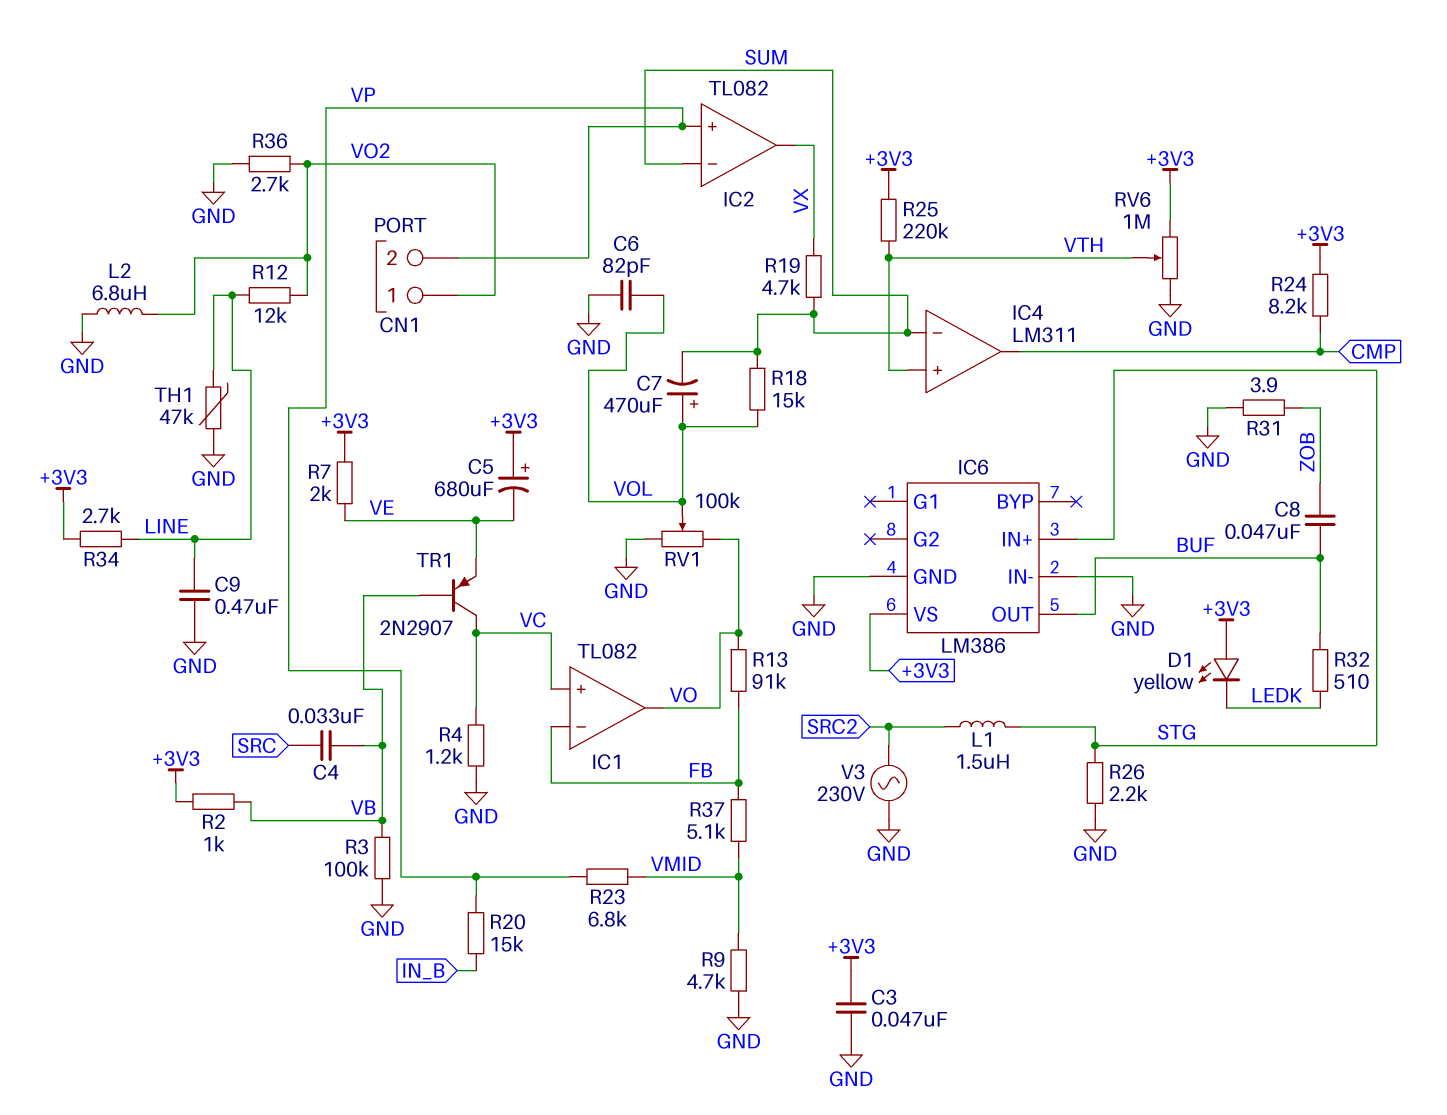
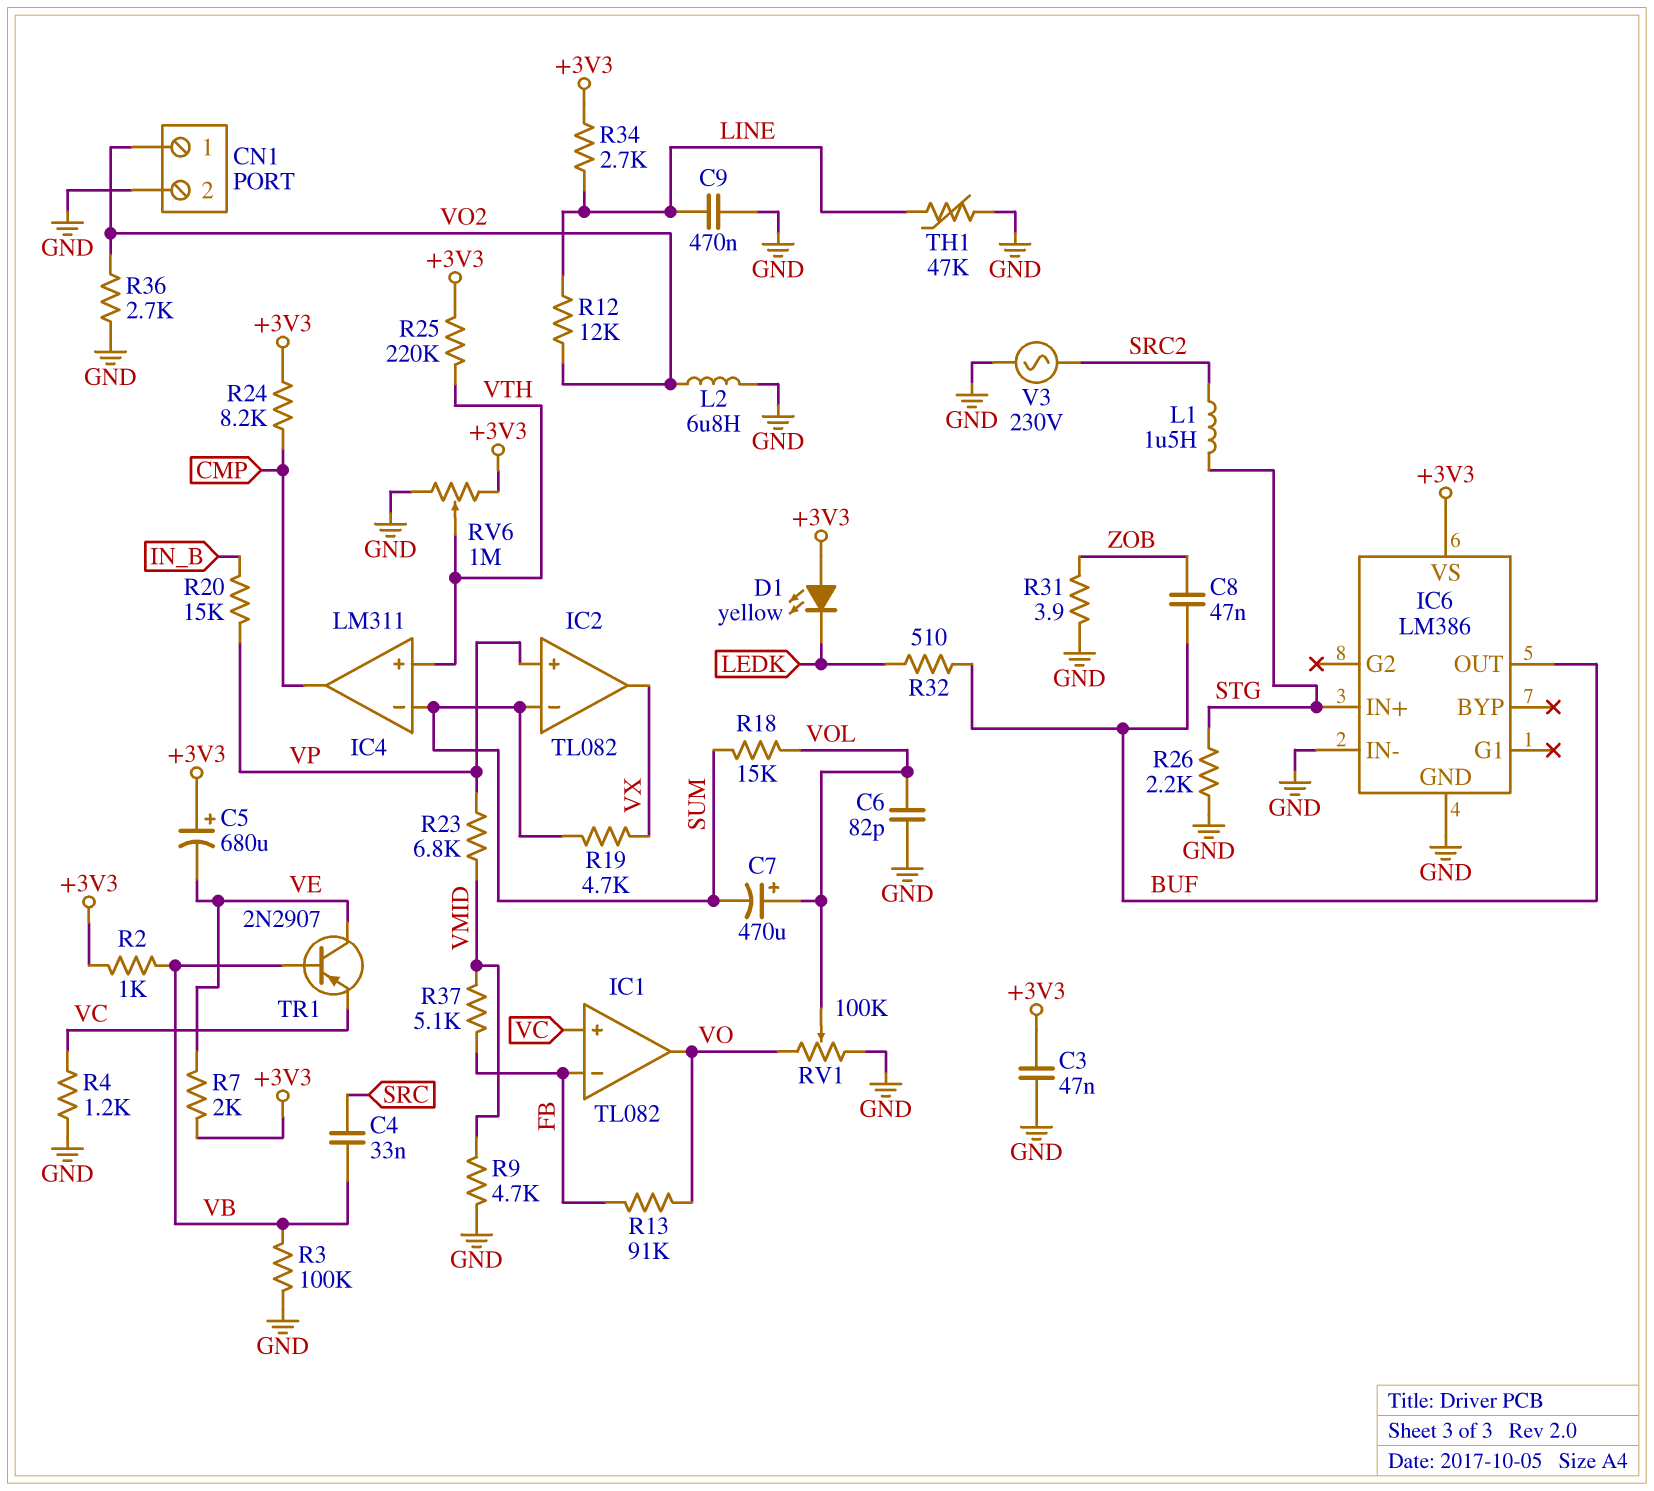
CN1 pin 2: VP -> GND
TR1: PNP 2N2907 (B VB, C VC, E VE) -> PNP 2N2907 (B VB, C VE, E VC)

